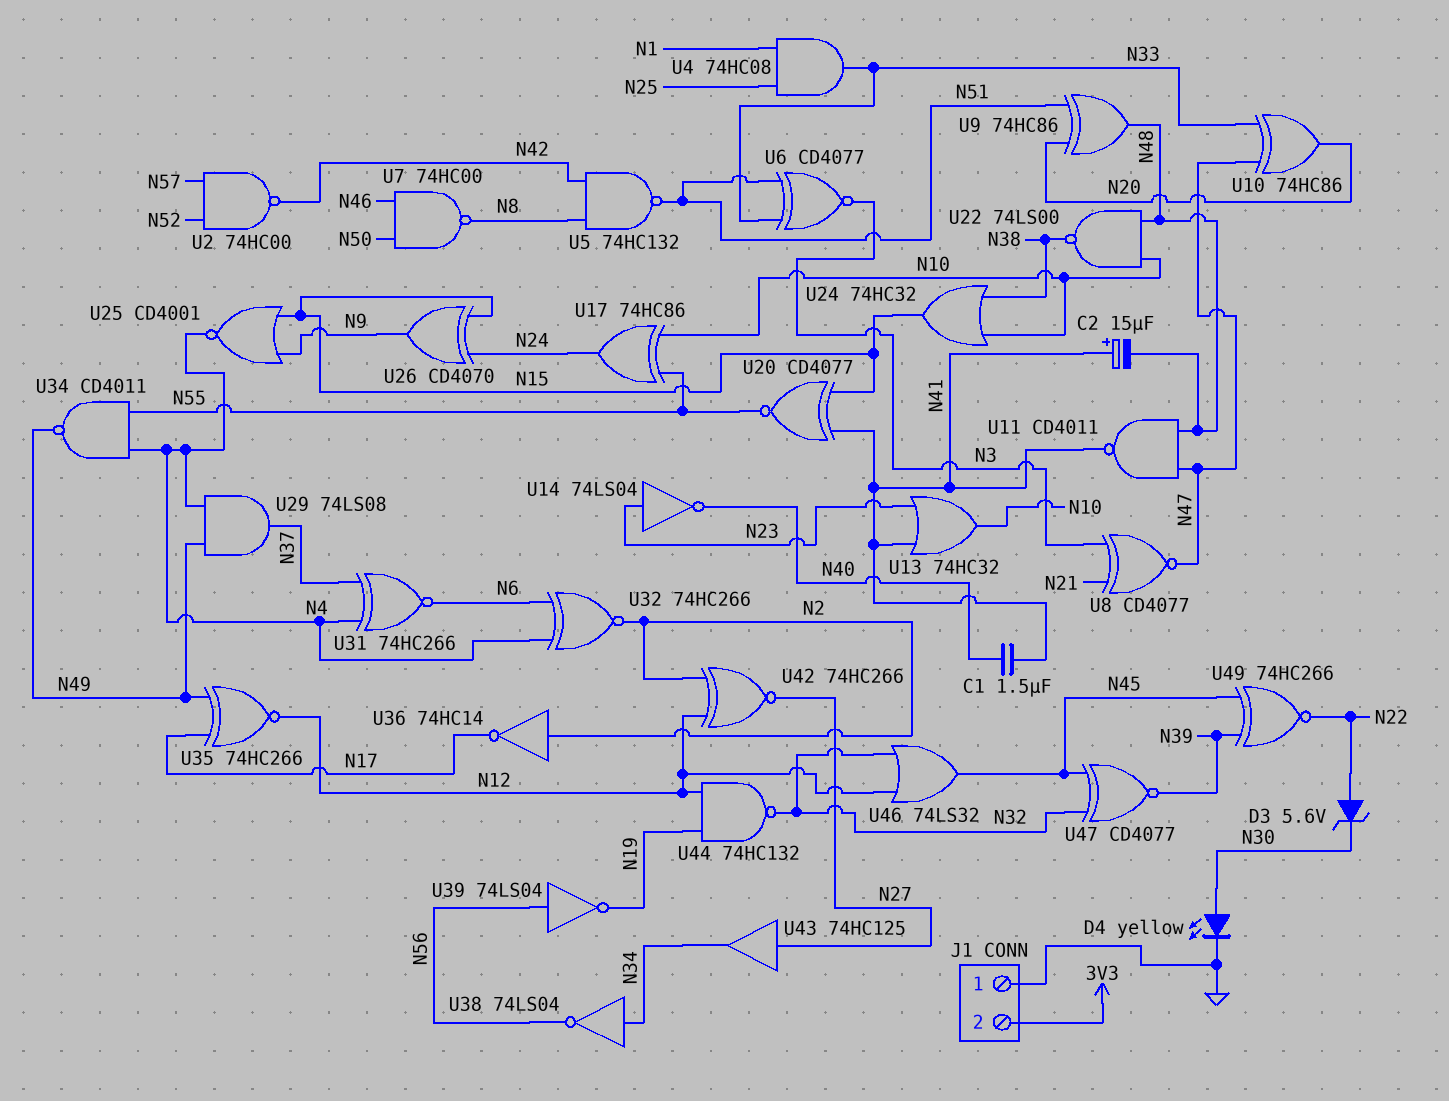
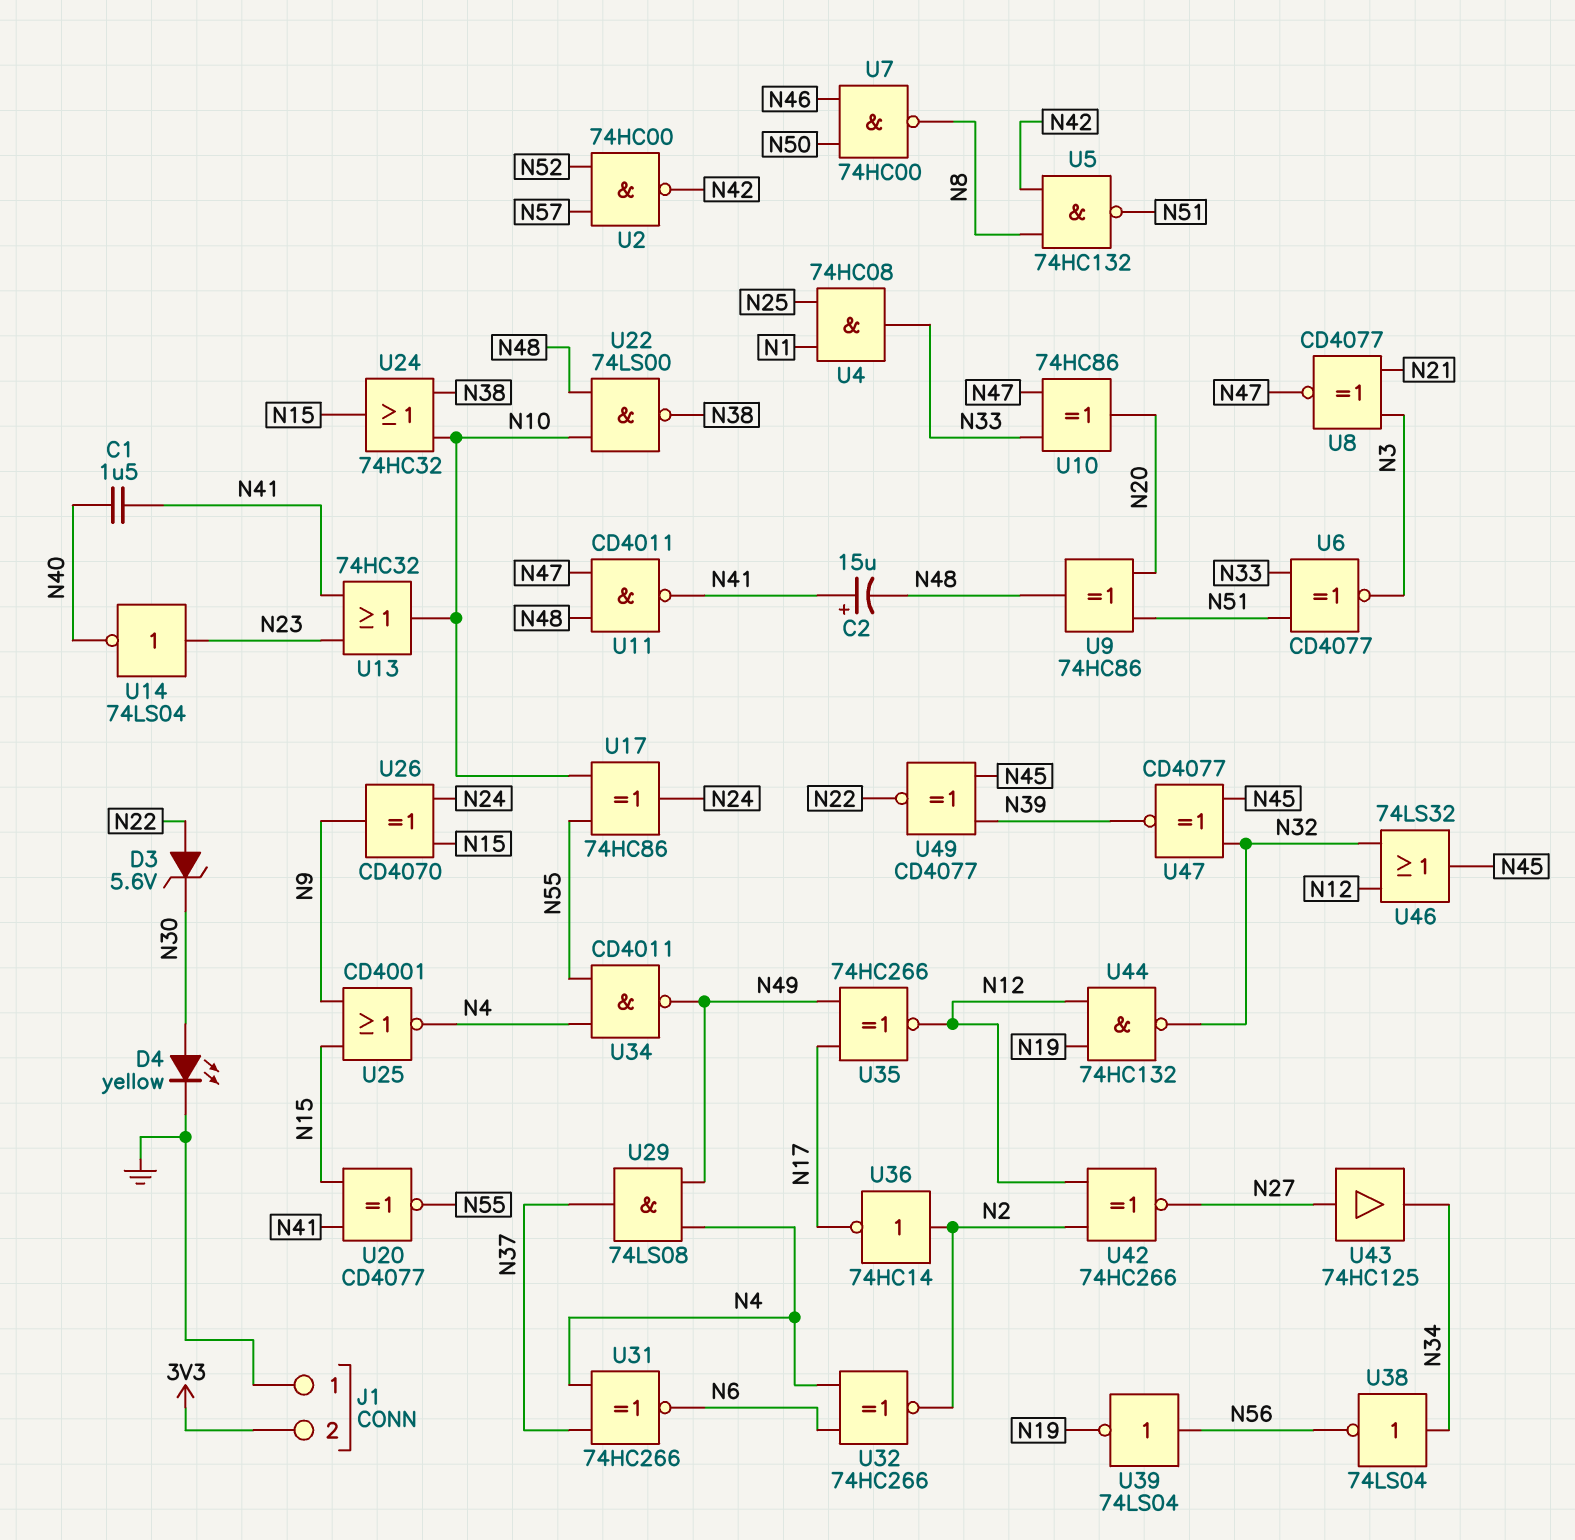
U49: XNOR 74HC266 (in N39, in N45, out N22) -> XNOR CD4077 (in N39, in N45, out N22)

